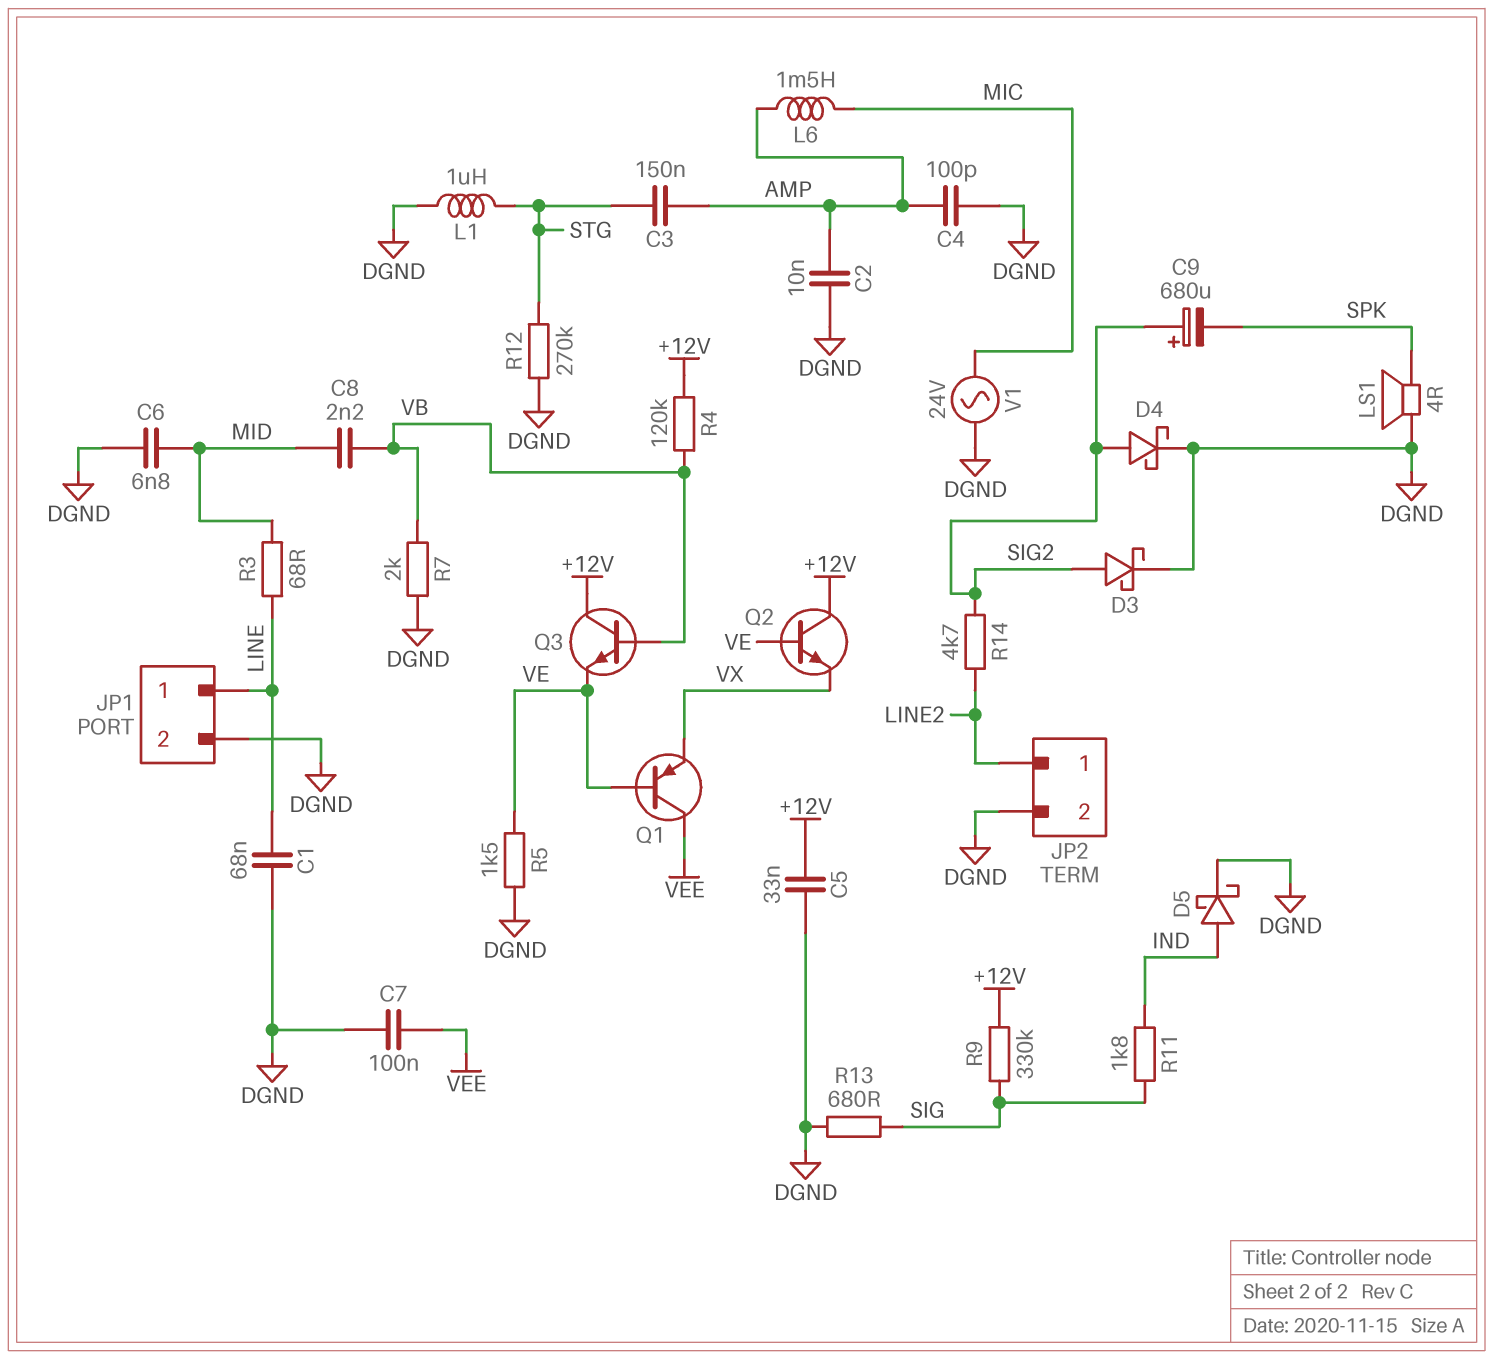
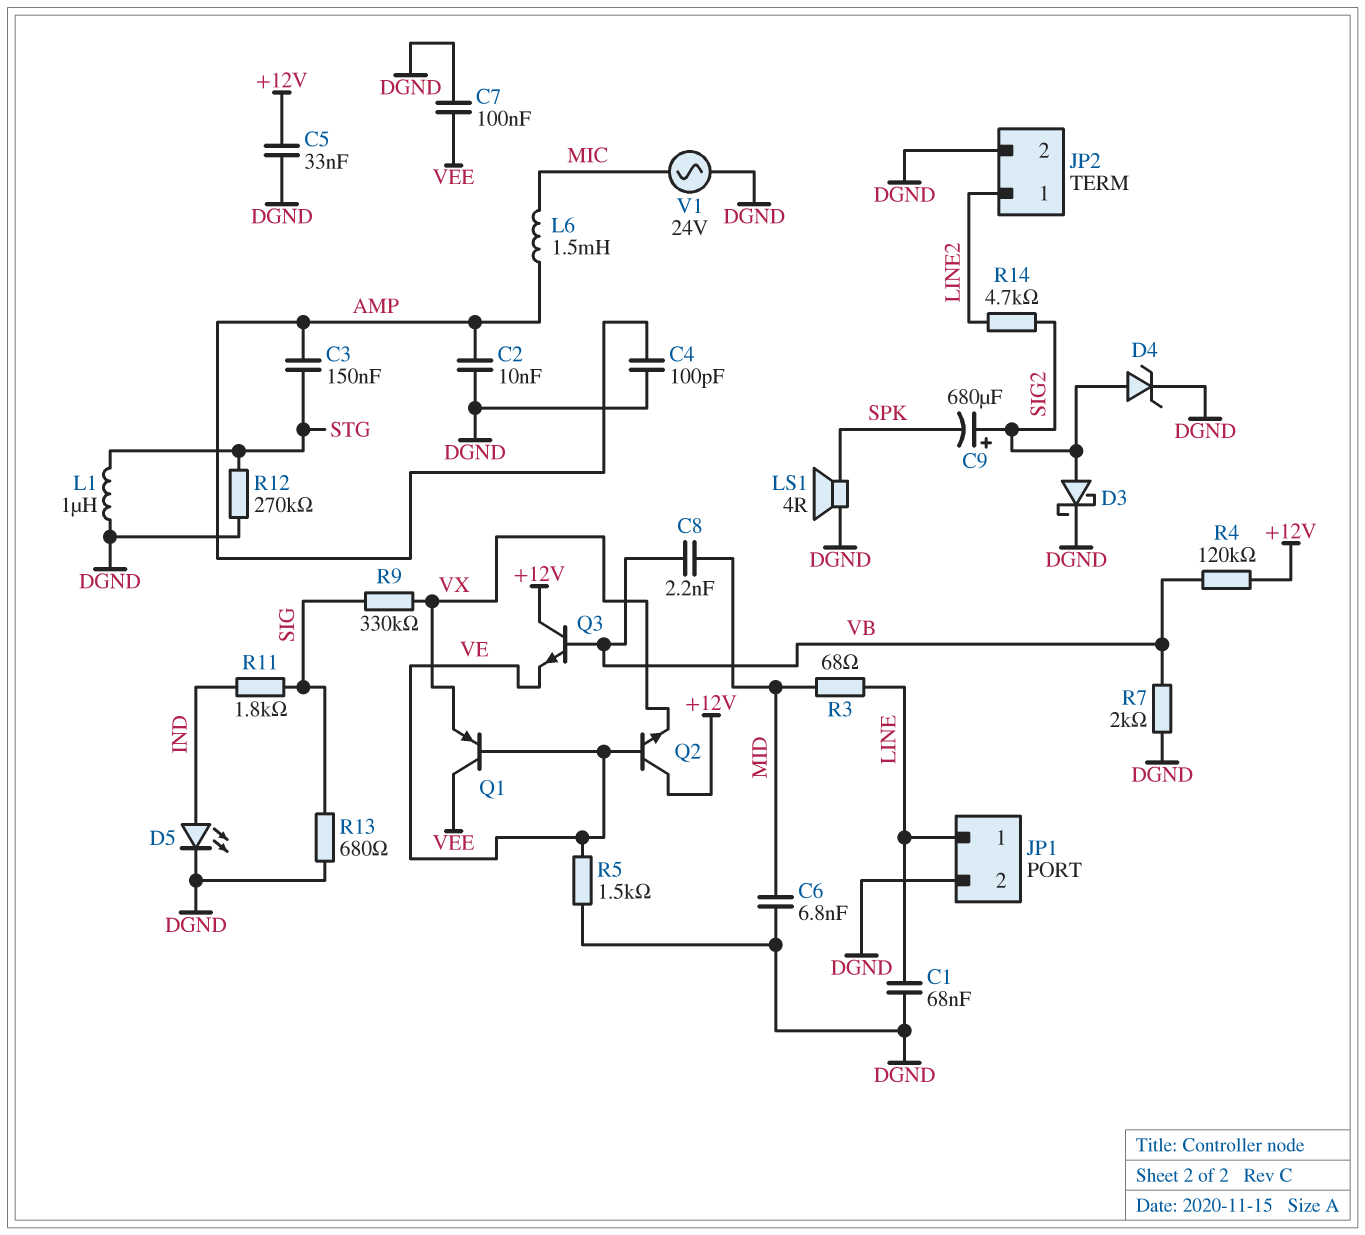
D4: schottky (A SIG2, K DGND) -> zener (A SIG2, K DGND)
D5: schottky (A IND, K DGND) -> LED (A IND, K DGND)
R9: 330k (+12V, SIG) -> 330k (SIG, VX)

